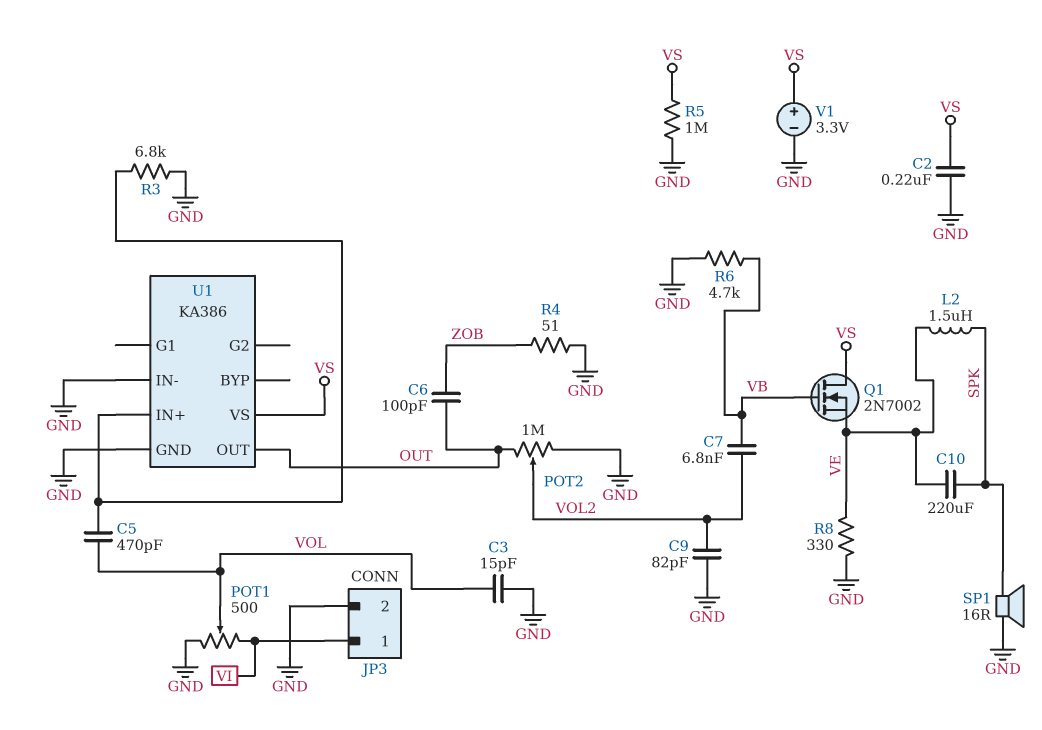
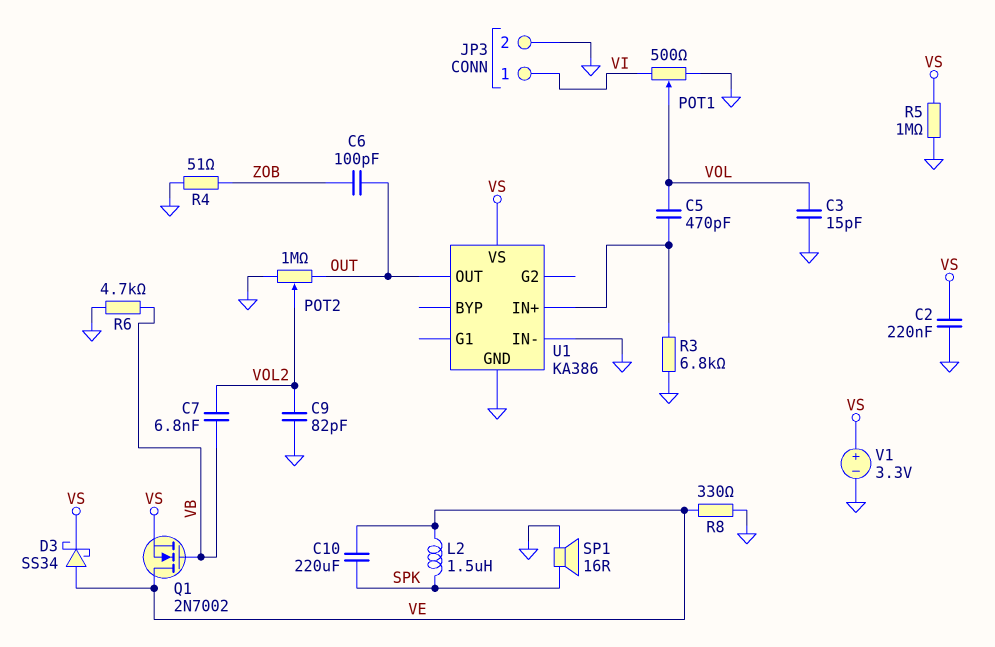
D3: none -> schottky SS34 (A VE, K VS)
Q1: NMOS 2N7002 (G VB, D VS, S VE) -> NMOS 2N7002 (G VB, D VE, S VS)

